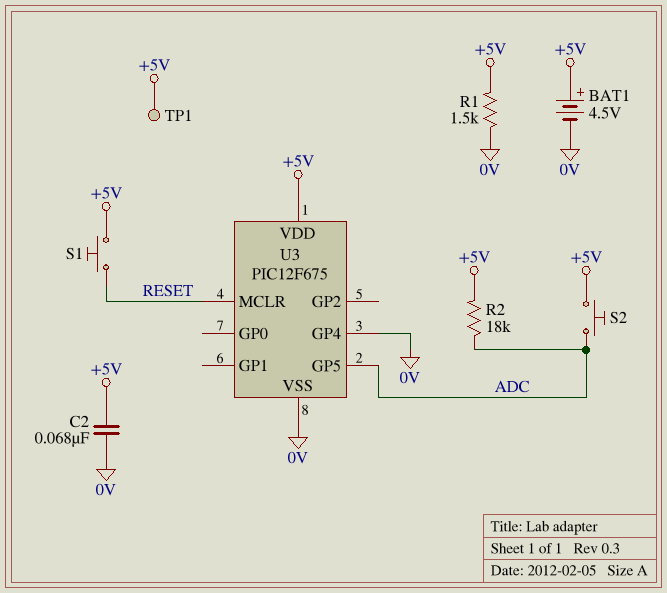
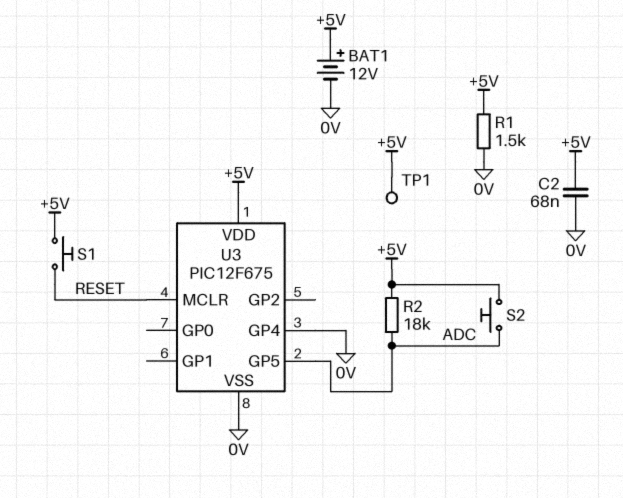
BAT1: 4.5V (plus +5V, minus 0V) -> 12V (plus +5V, minus 0V)

